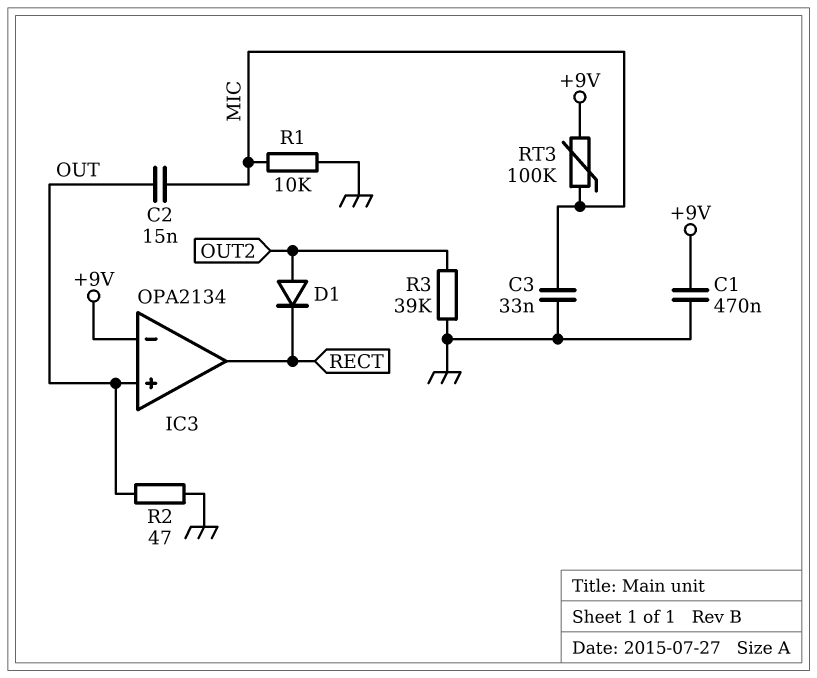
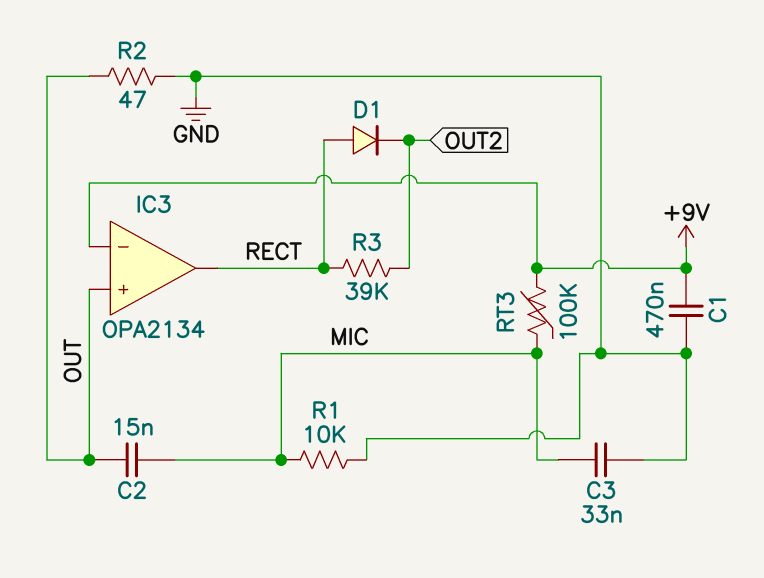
D1: diode (A OUT2, K RECT) -> diode (A RECT, K OUT2)
R3: 39k (GND, OUT2) -> 39k (OUT2, RECT)

